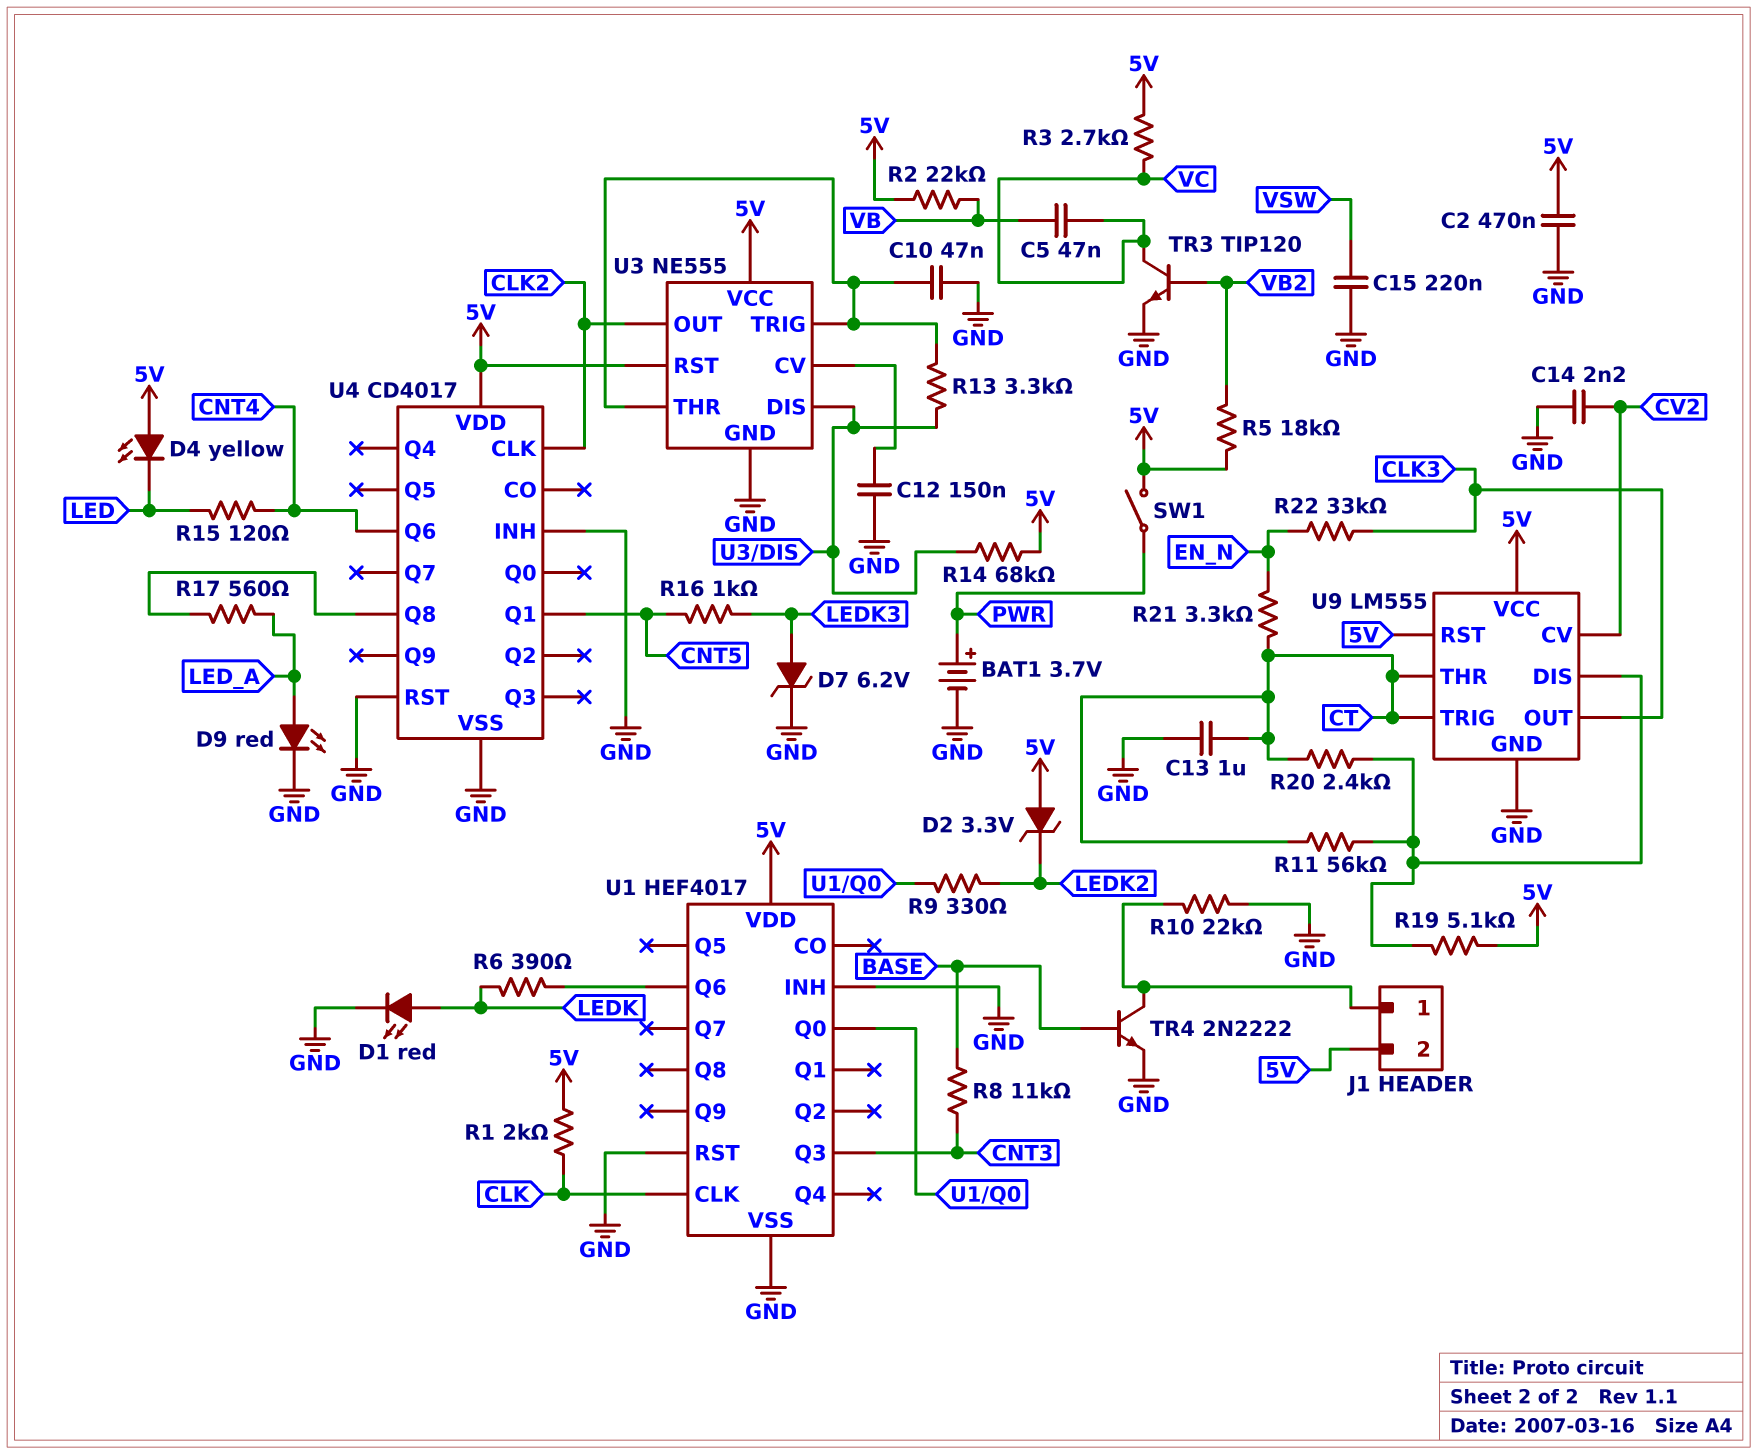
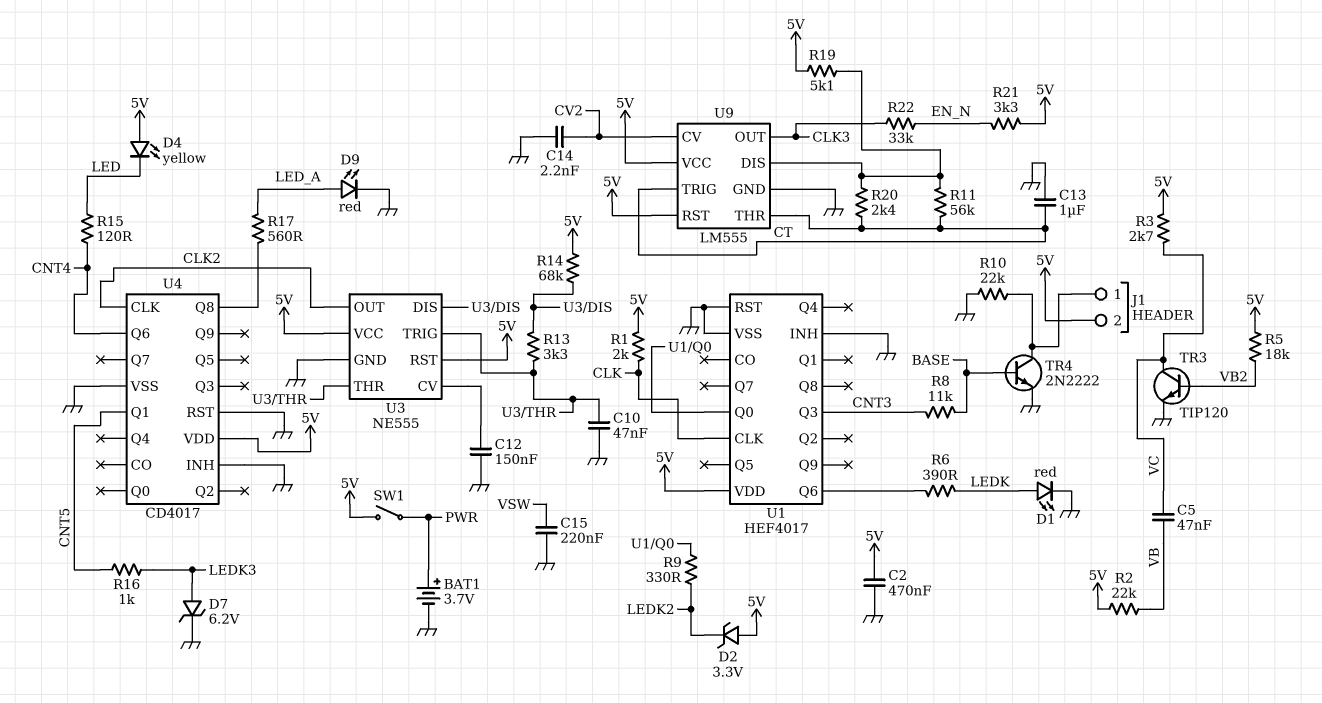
R21: 3.3k (CT, EN_N) -> 3.3k (5V, EN_N)

